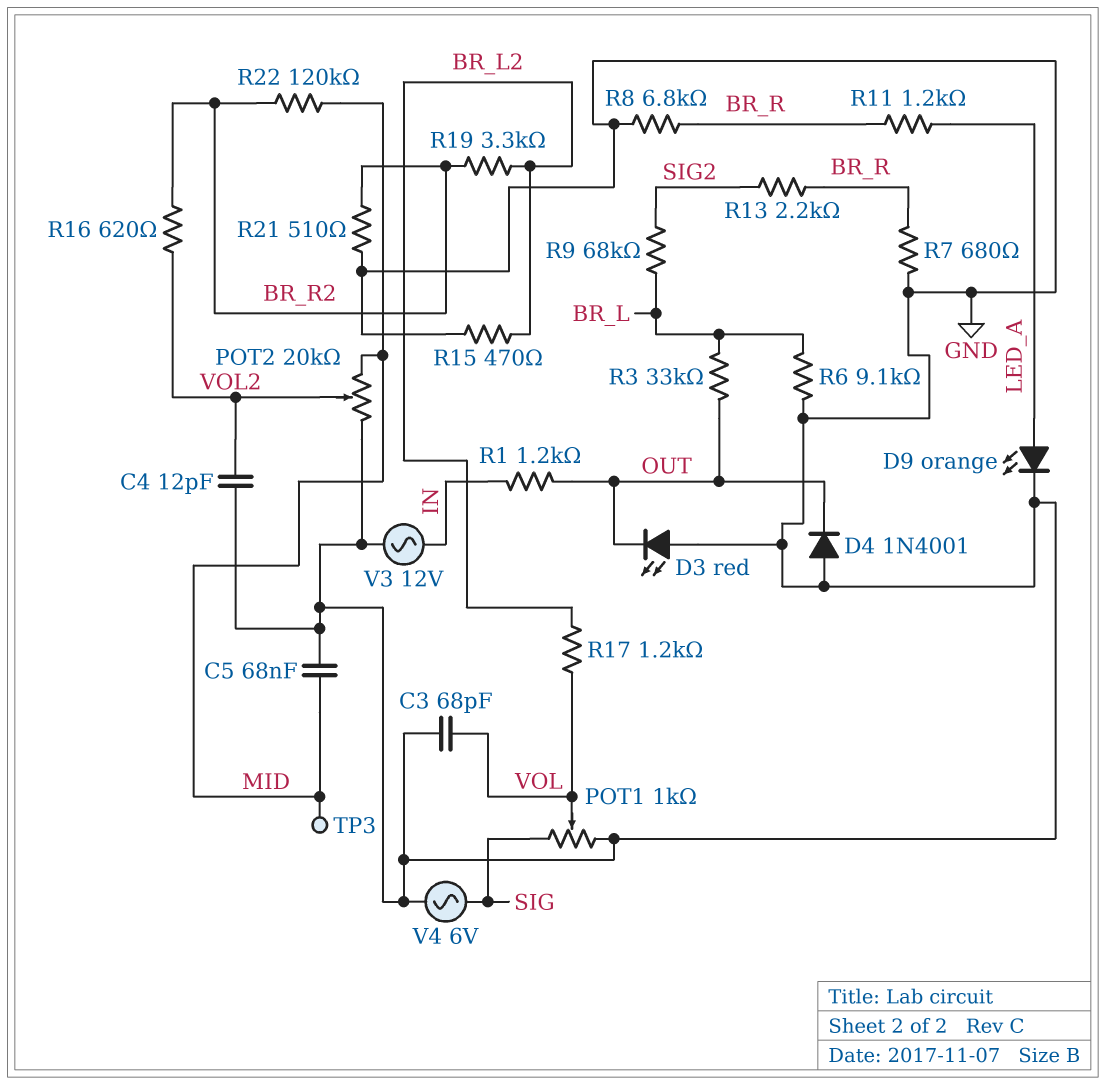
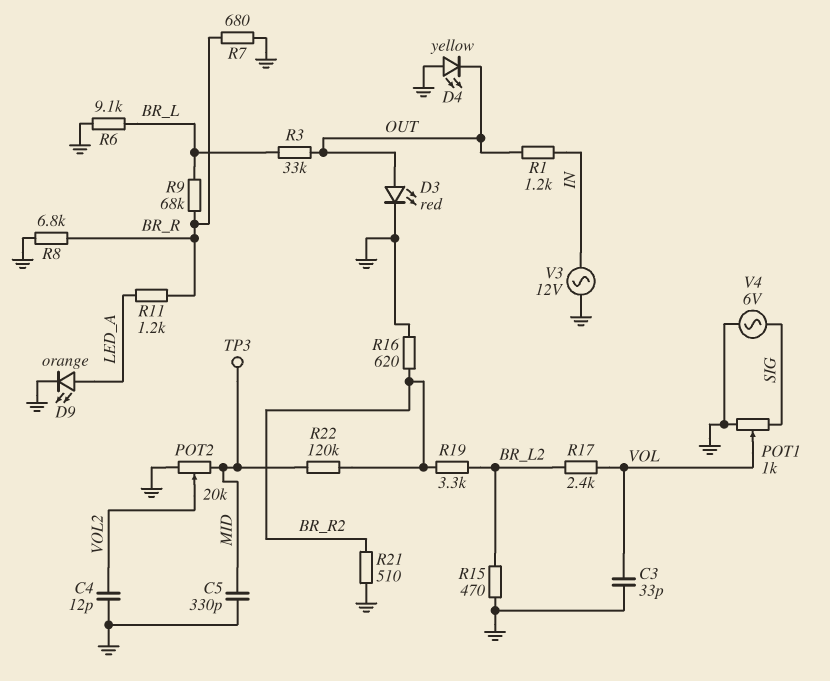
C3: 68pF (GND, VOL) -> 33pF (GND, VOL)
C5: 68nF (GND, MID) -> 330pF (GND, MID)
D3: LED red (A GND, K OUT) -> LED red (A OUT, K GND)
D4: diode 1N4001 (A GND, K OUT) -> LED yellow (A GND, K OUT)
R9: 68k (BR_L, SIG2) -> 68k (BR_L, BR_R)
R13: 2.2k (BR_R, SIG2) -> none
R16: 620 (BR_R2, VOL2) -> 620 (BR_R2, GND)
R17: 1.2k (BR_L2, VOL) -> 2.4k (BR_L2, VOL)

